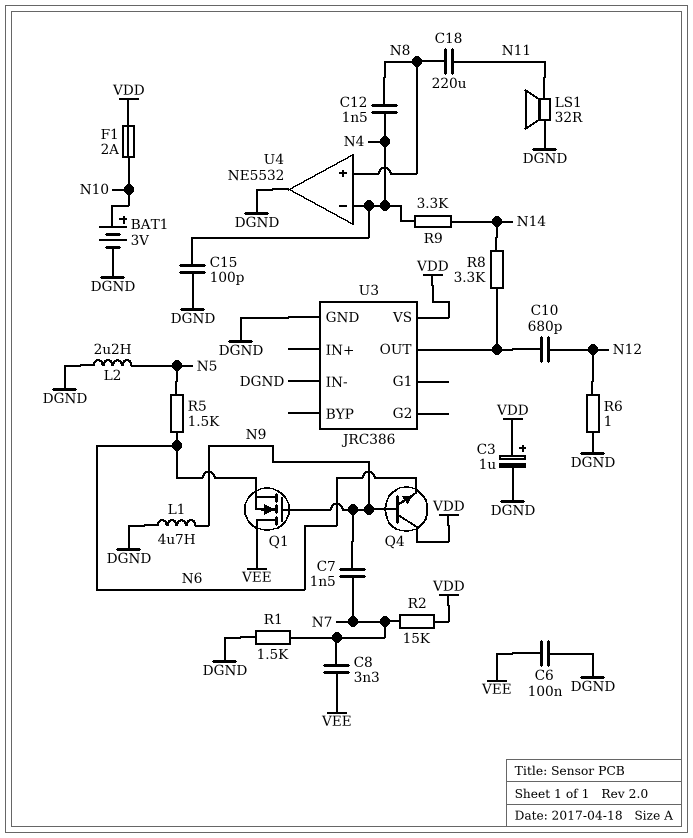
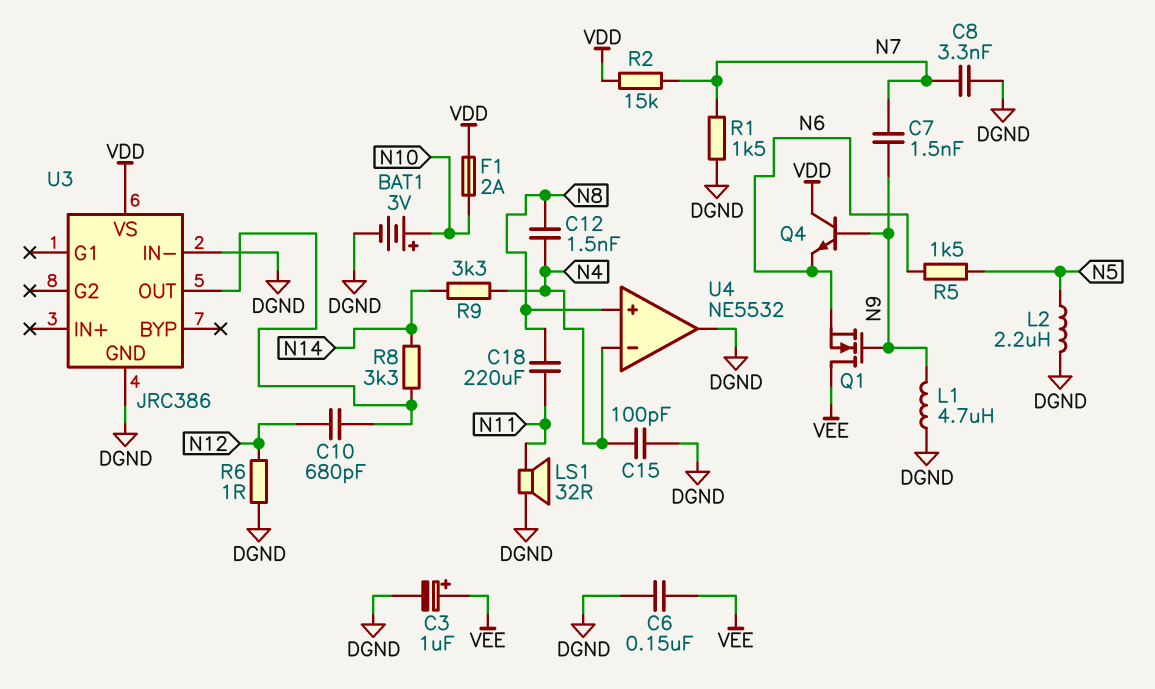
C3: 1uF (plus VDD, minus DGND) -> 1uF (plus VEE, minus DGND)
C6: 100nF (DGND, VEE) -> 150nF (DGND, VEE)
C8: 3.3nF (N7, VEE) -> 3.3nF (DGND, N7)

